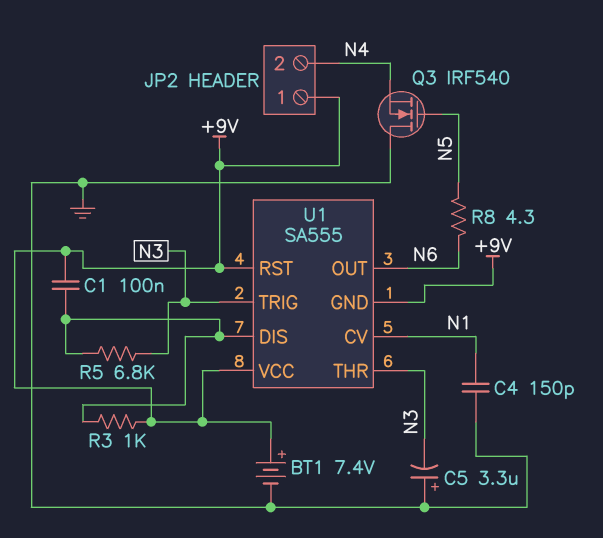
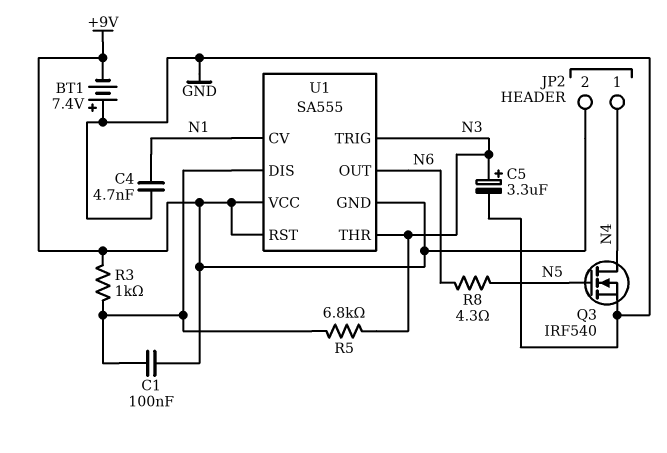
BT1: 7.4V (plus +9V, minus GND) -> 7.4V (plus GND, minus +9V)
C4: 150pF (GND, N1) -> 4.7nF (GND, N1)
C5: 3.3uF (plus GND, minus N3) -> 3.3uF (plus N3, minus GND)
JP2 pin 1: +9V -> N4
JP2 pin 2: N4 -> +9V
Q3: NMOS IRF540 (G N5, D GND, S N4) -> NMOS IRF540 (G N5, D N4, S GND)

